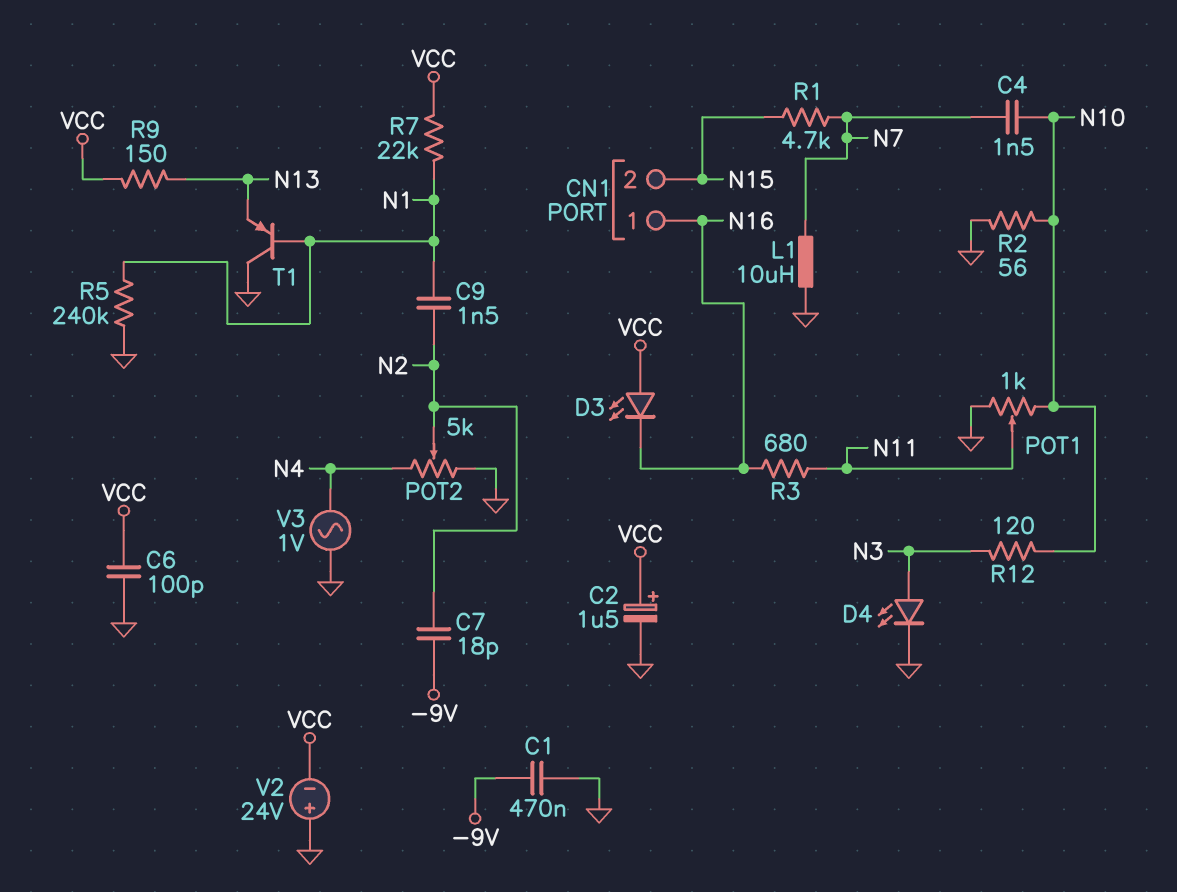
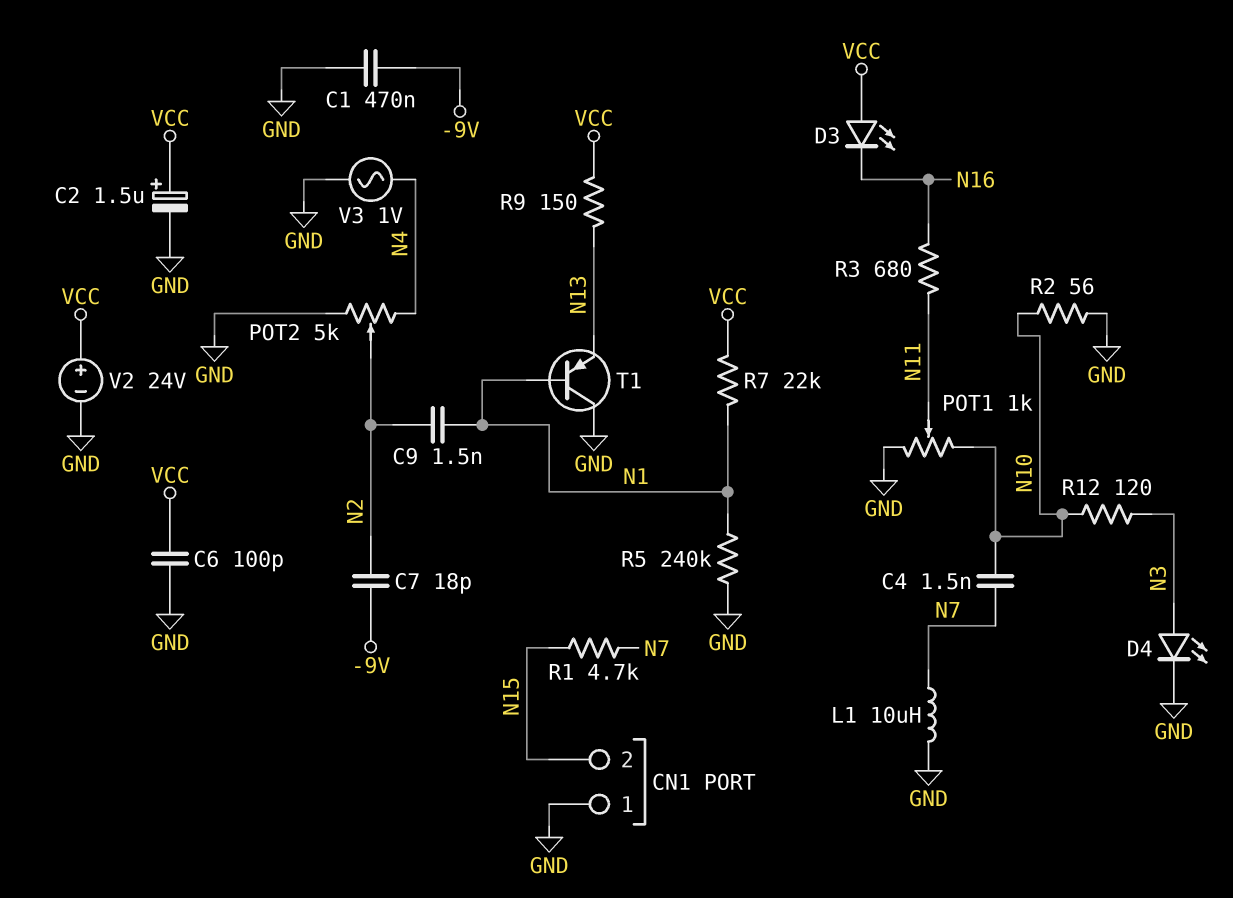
CN1 pin 1: N16 -> GND
V2: 24V (plus GND, minus VCC) -> 24V (plus VCC, minus GND)

